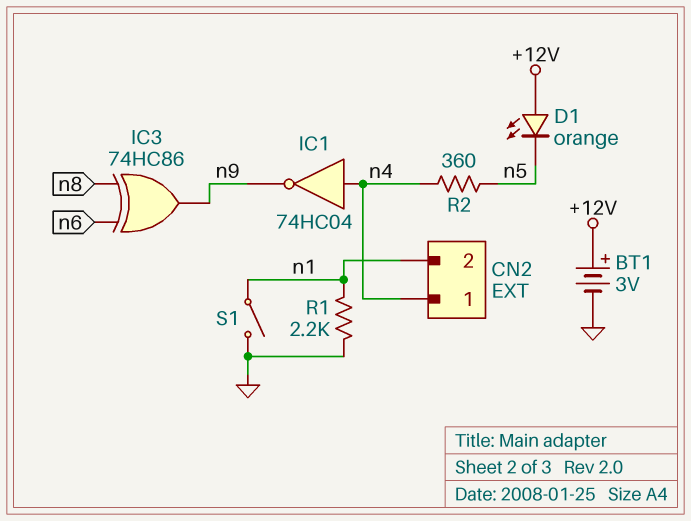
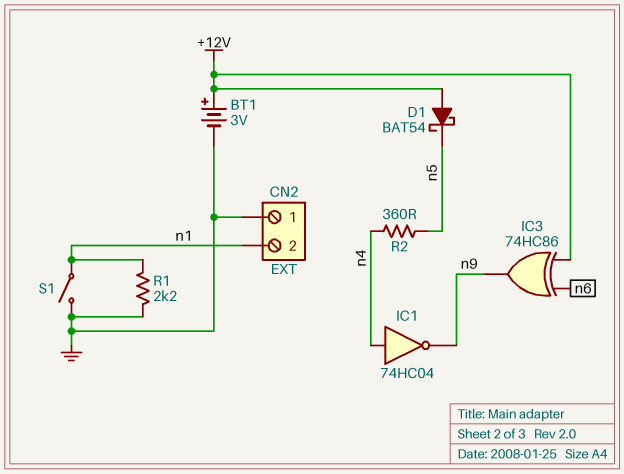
CN2 pin 1: n4 -> GND
D1: LED orange (A +12V, K n5) -> schottky BAT54 (A +12V, K n5)
IC3: XOR 74HC86 (in n6, in n8, out n9) -> XOR 74HC86 (in +12V, in n6, out n9)

